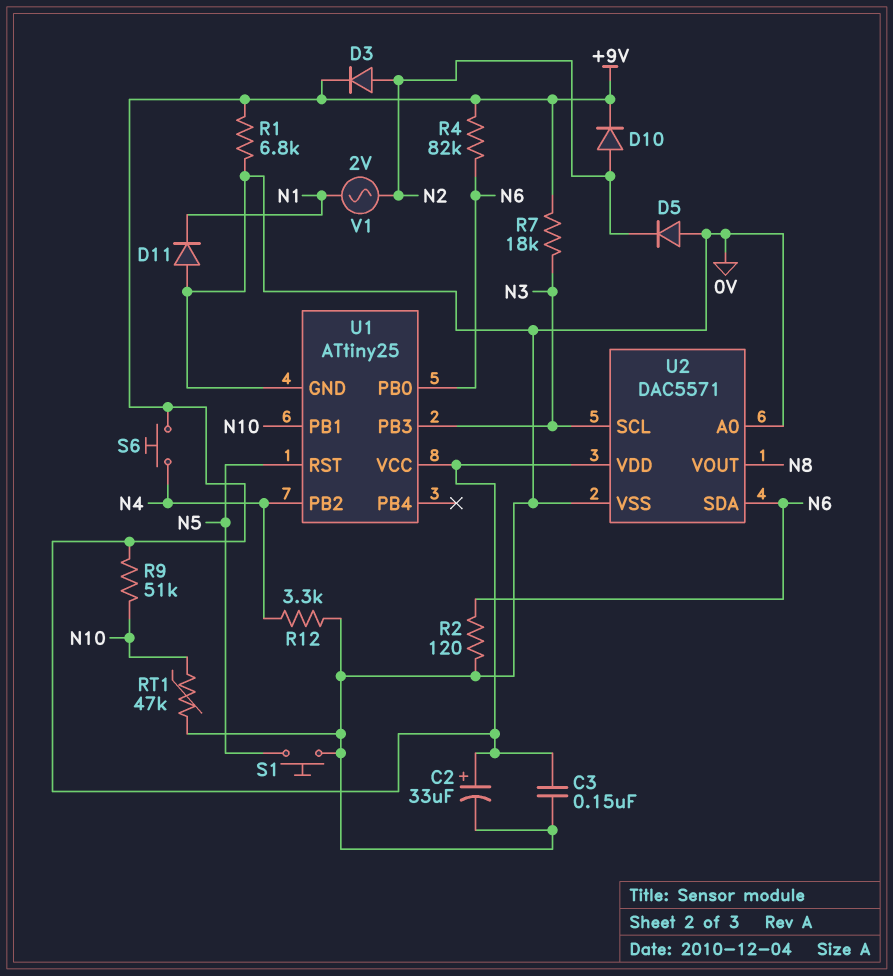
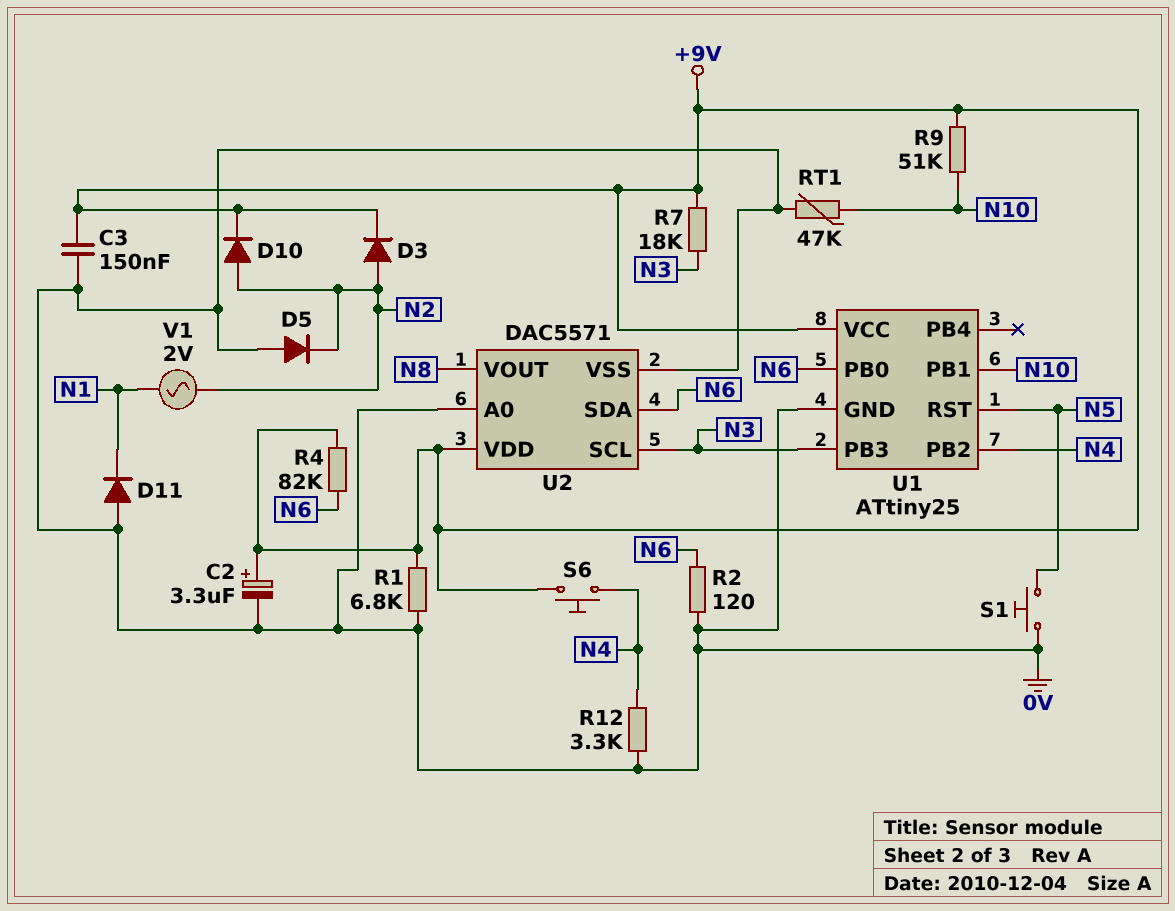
C2: 33uF (plus +9V, minus 0V) -> 3.3uF (plus +9V, minus 0V)

